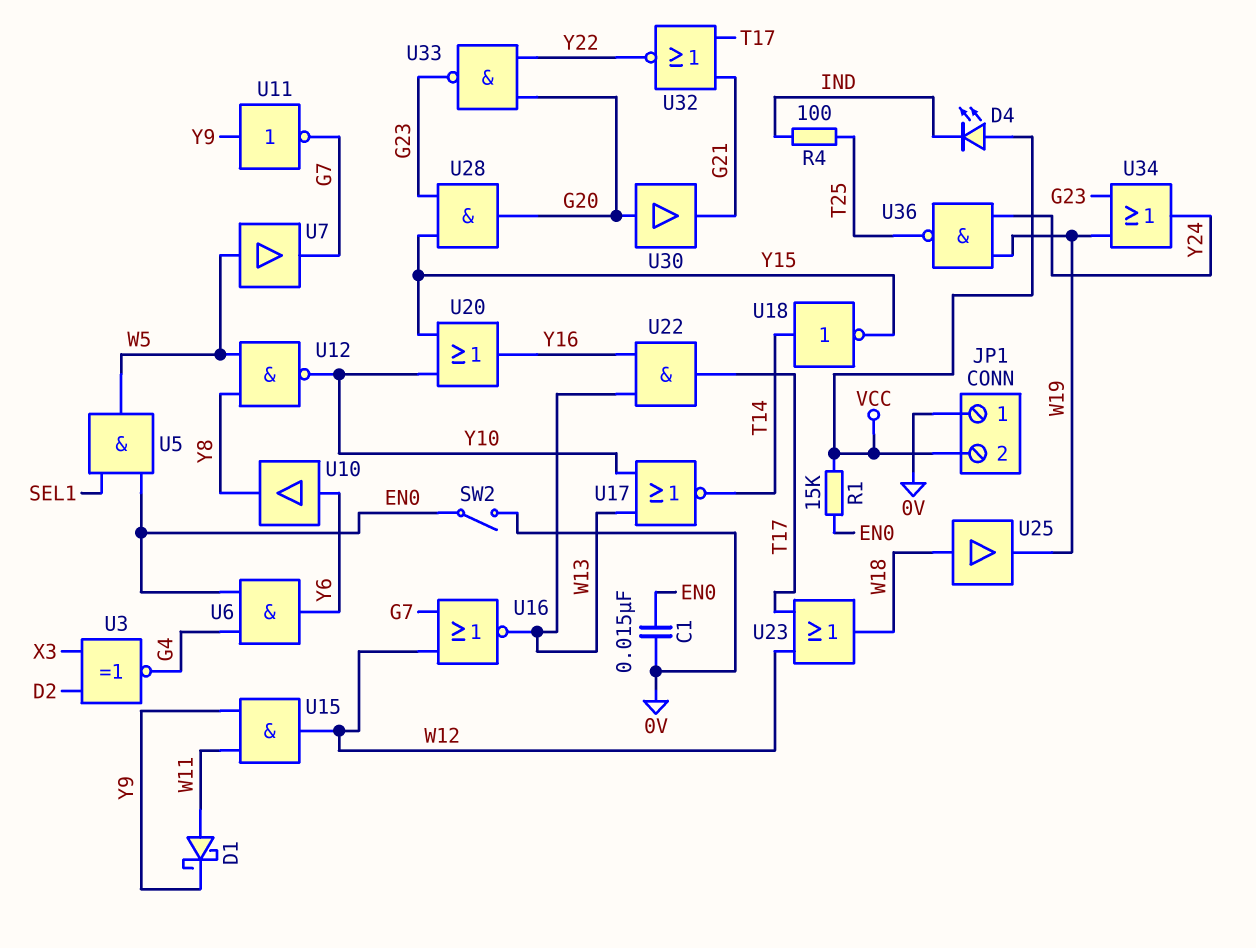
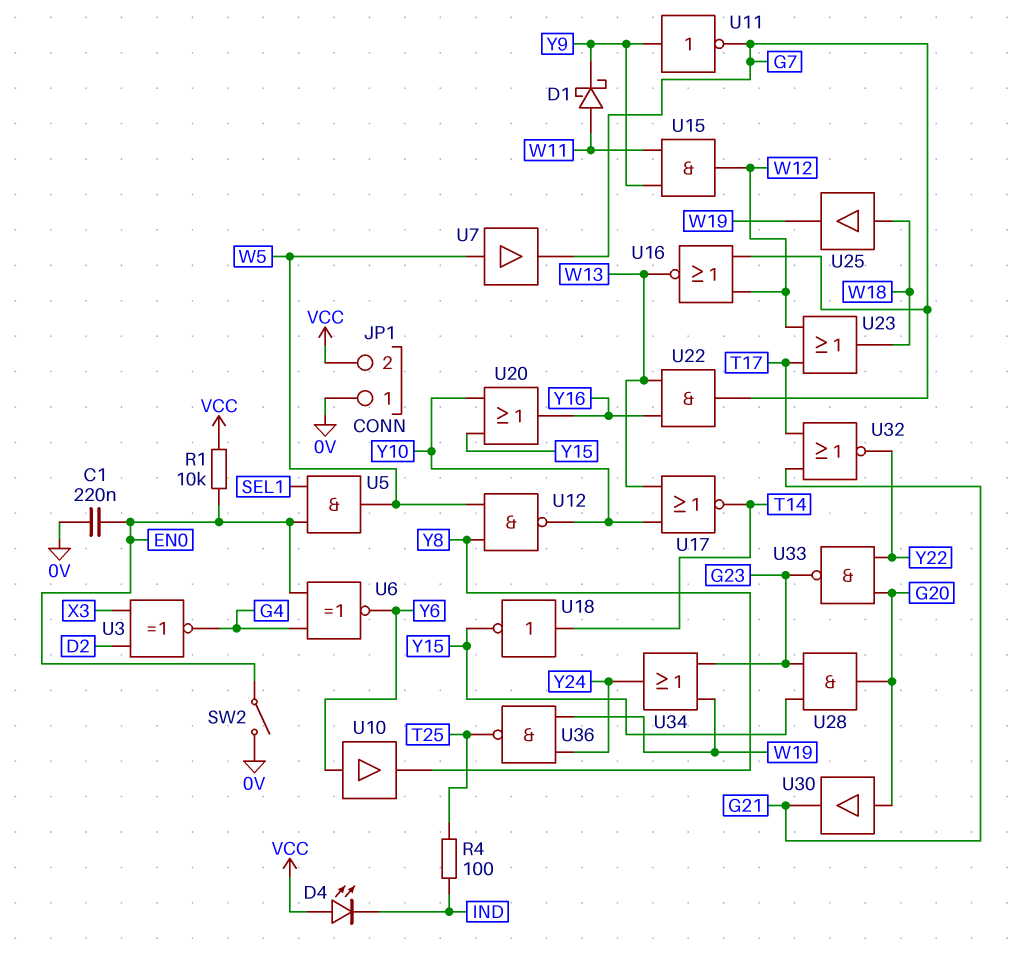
C1: 15nF (0V, EN0) -> 220nF (0V, EN0)
R1: 15k (EN0, VCC) -> 10k (EN0, VCC)
U6: AND (in EN0, in G4, out Y6) -> XNOR (in EN0, in G4, out Y6)
U22: AND (in W13, in Y16, out T17) -> AND (in W13, in Y16, out G7)

